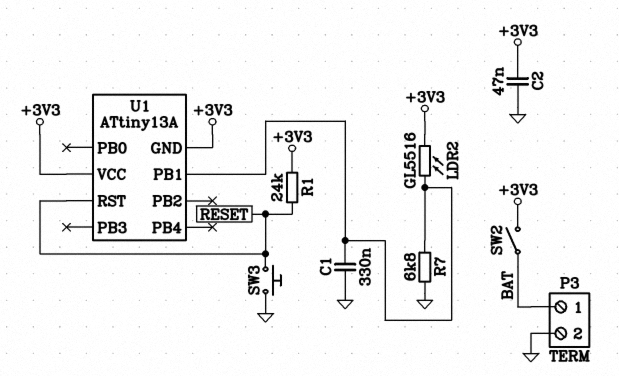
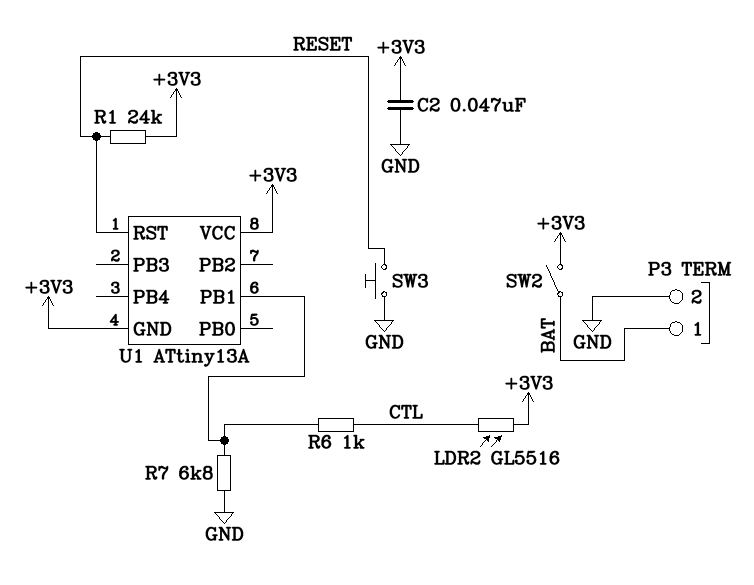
C1: 330nF (GND, U1/PB1) -> none
LDR2: GL5516 (+3V3, U1/PB1) -> GL5516 (+3V3, CTL)
R6: none -> 1k (CTL, U1/PB1)

